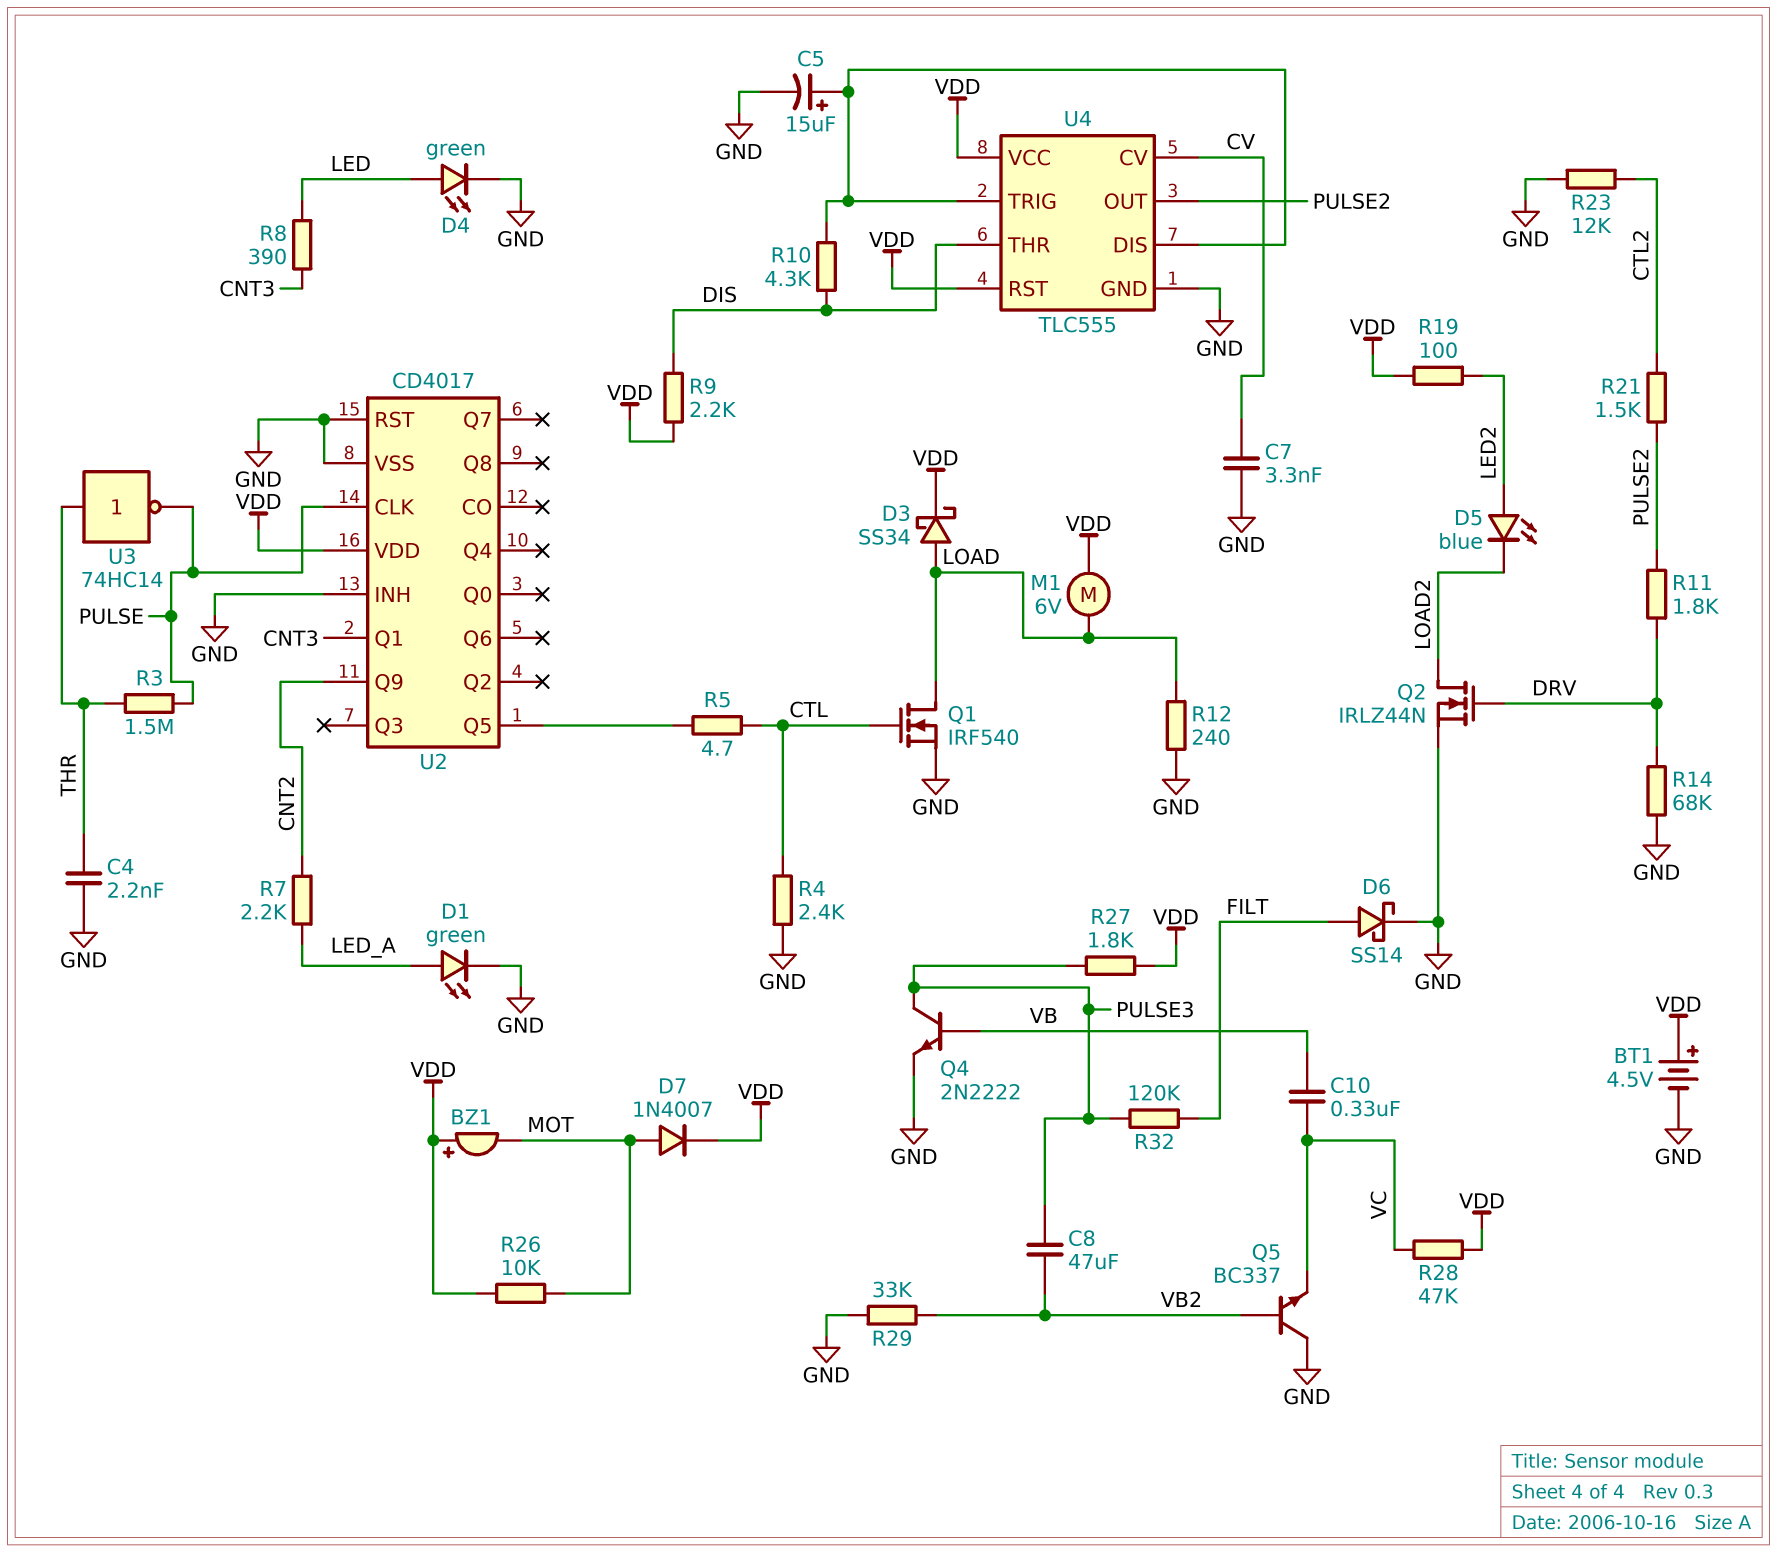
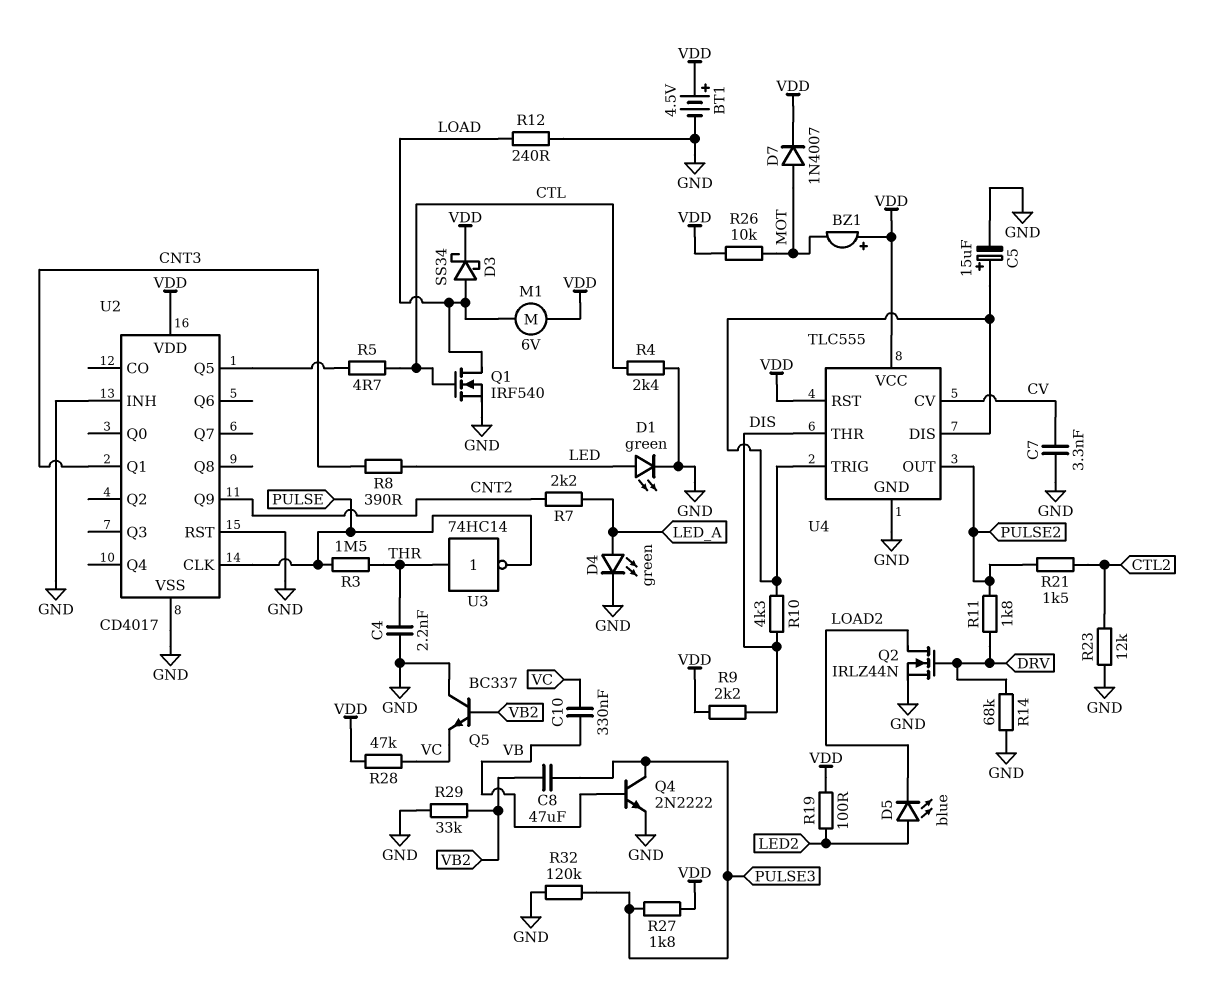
D1: LED green (A LED_A, K GND) -> LED green (A LED, K GND)
D4: LED green (A LED, K GND) -> LED green (A LED_A, K GND)
D6: schottky SS14 (A FILT, K GND) -> none
R32: 120k (FILT, PULSE3) -> 120k (GND, PULSE3)

